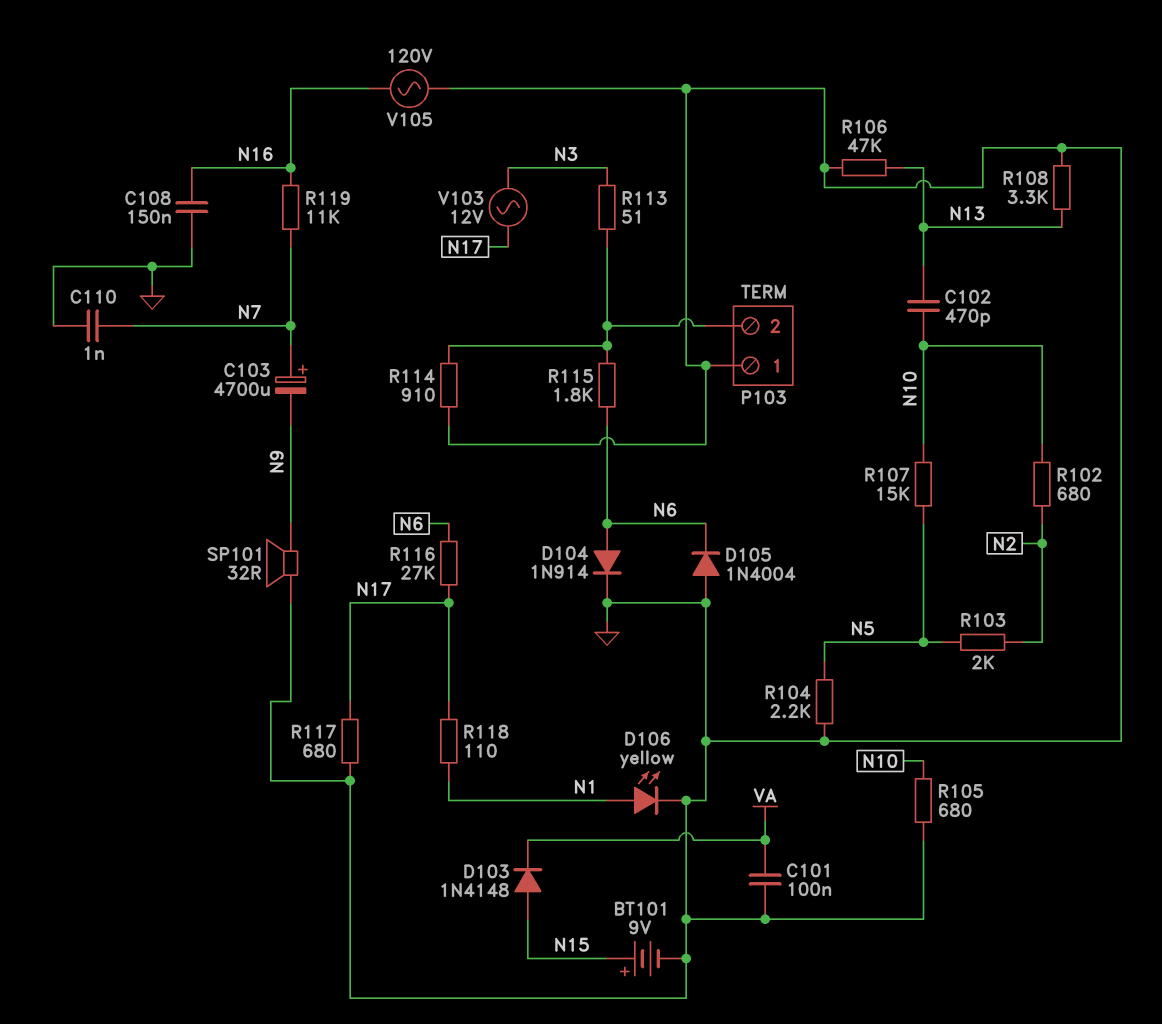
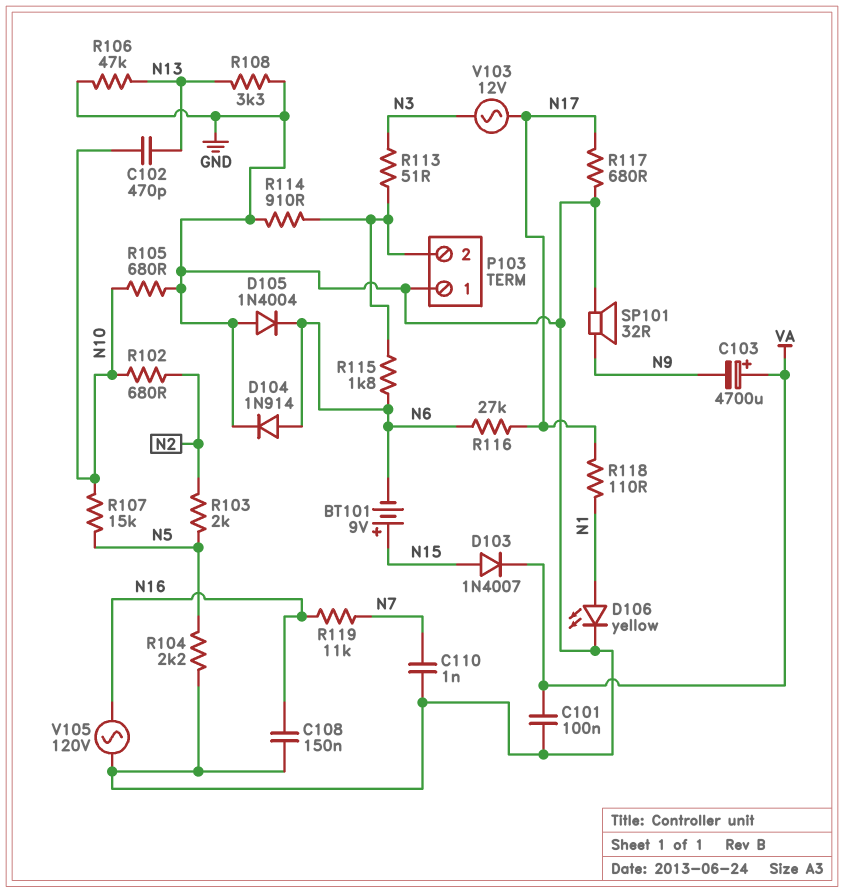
BT101: 9V (plus N15, minus GND) -> 9V (plus N15, minus N6)
C103: 4700uF (plus N7, minus N9) -> 4700uF (plus VA, minus N9)
D103: diode 1N4148 (A N15, K VA) -> diode 1N4007 (A N15, K VA)

